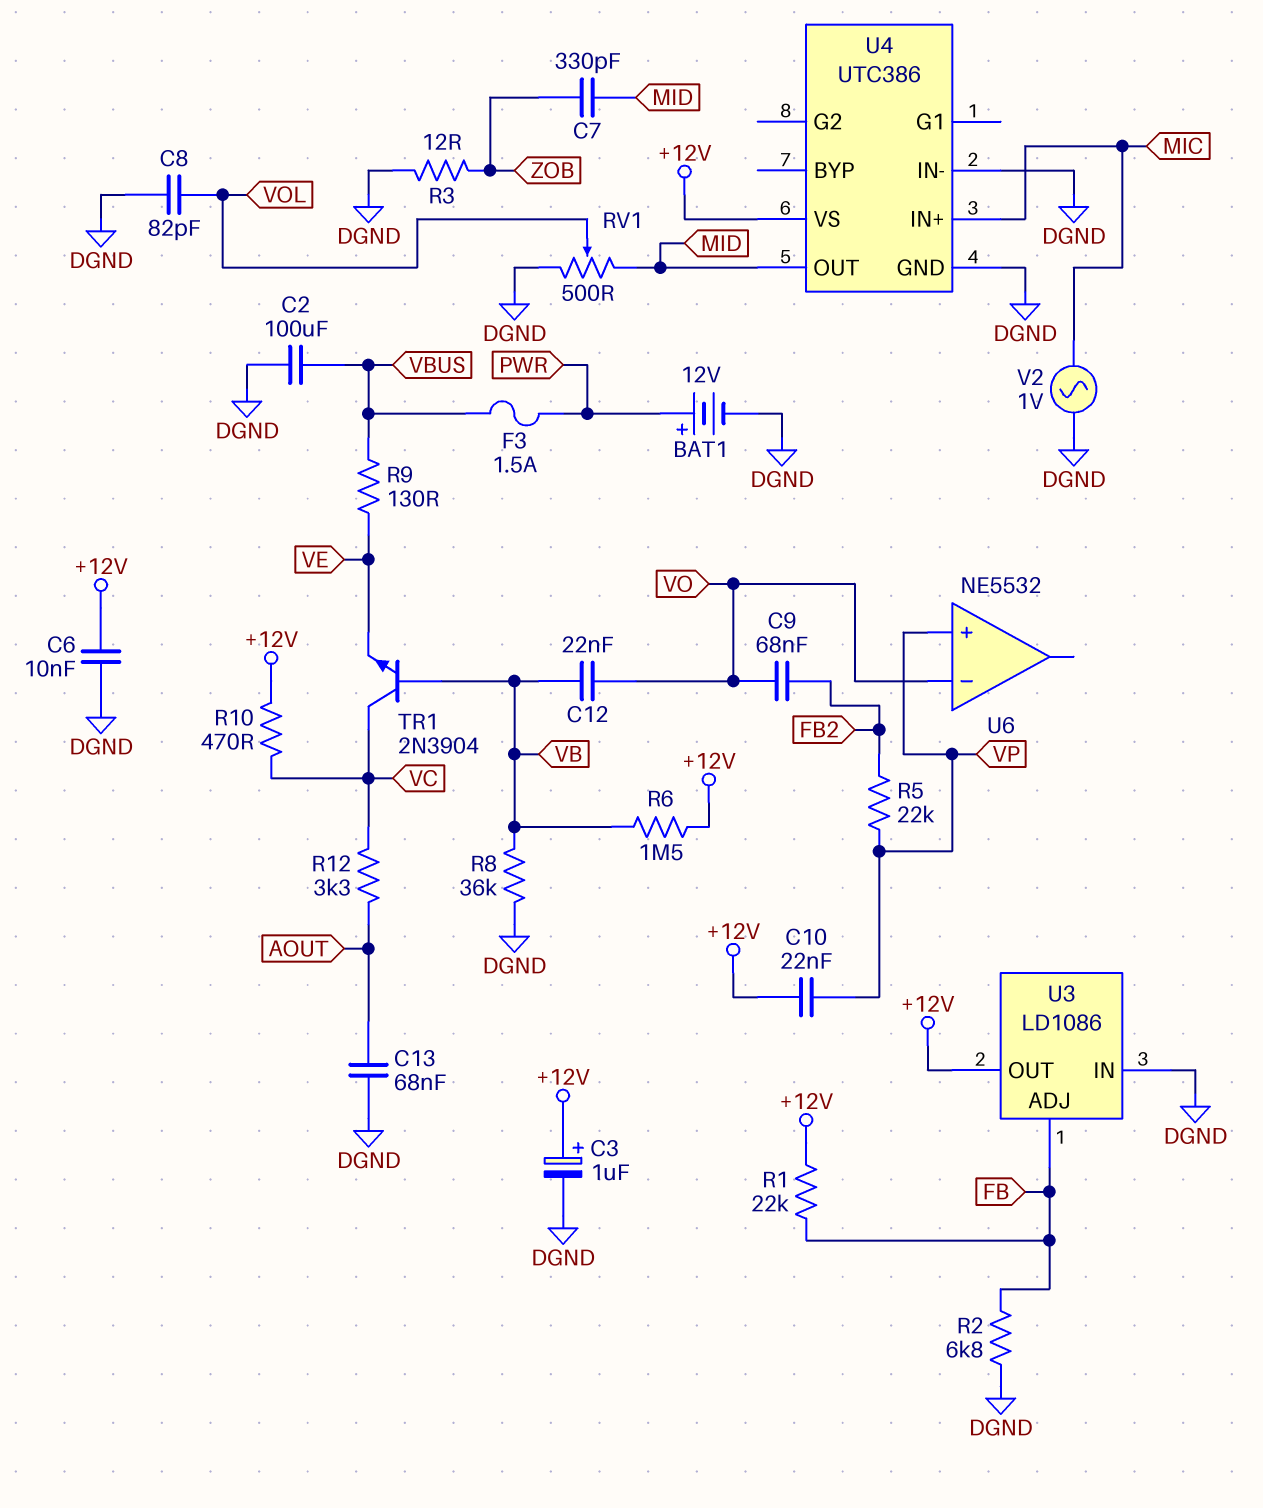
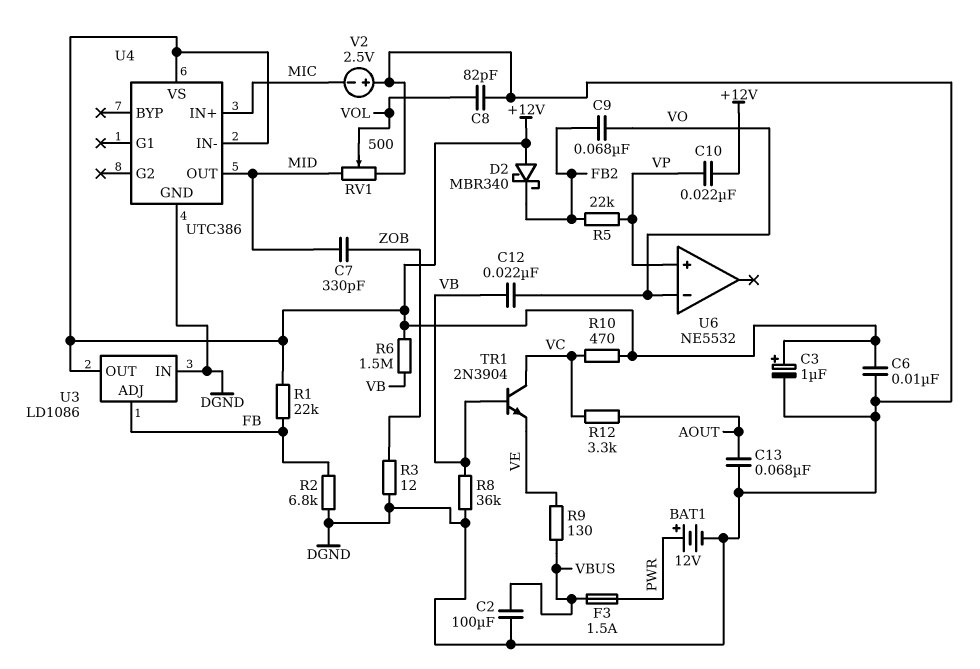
D2: none -> schottky MBR340 (A +12V, K FB2)
U4 pin IN-: DGND -> +12V
V2: AC 1V (DGND, MIC) -> 2.5V (plus DGND, minus MIC)

